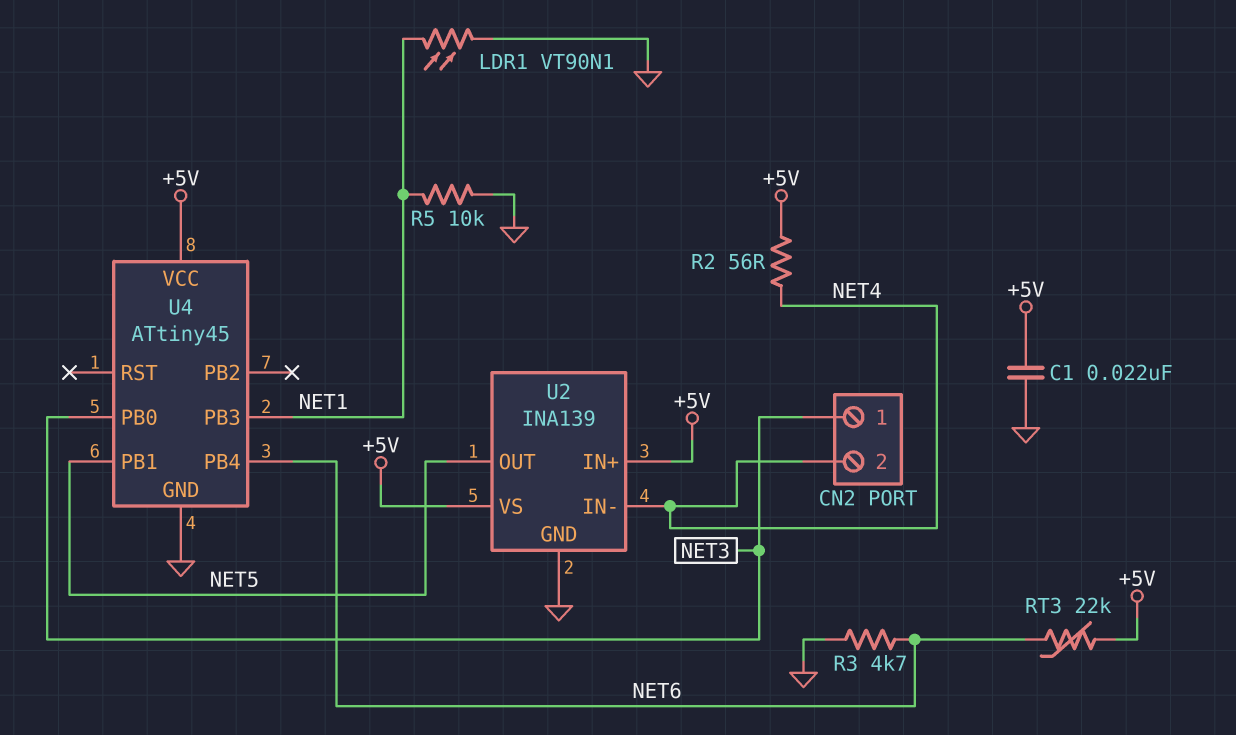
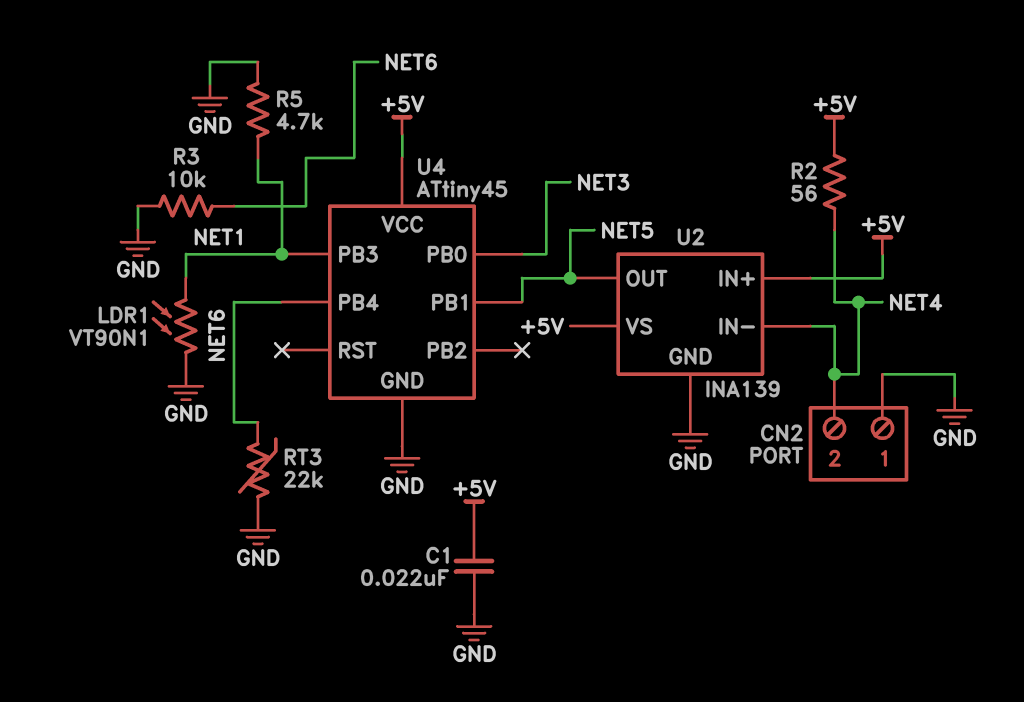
CN2 pin 1: NET3 -> GND
R3: 4.7k (GND, NET6) -> 10k (GND, NET6)
R5: 10k (GND, NET1) -> 4.7k (GND, NET1)
RT3: 22k (+5V, NET6) -> 22k (GND, NET6)

